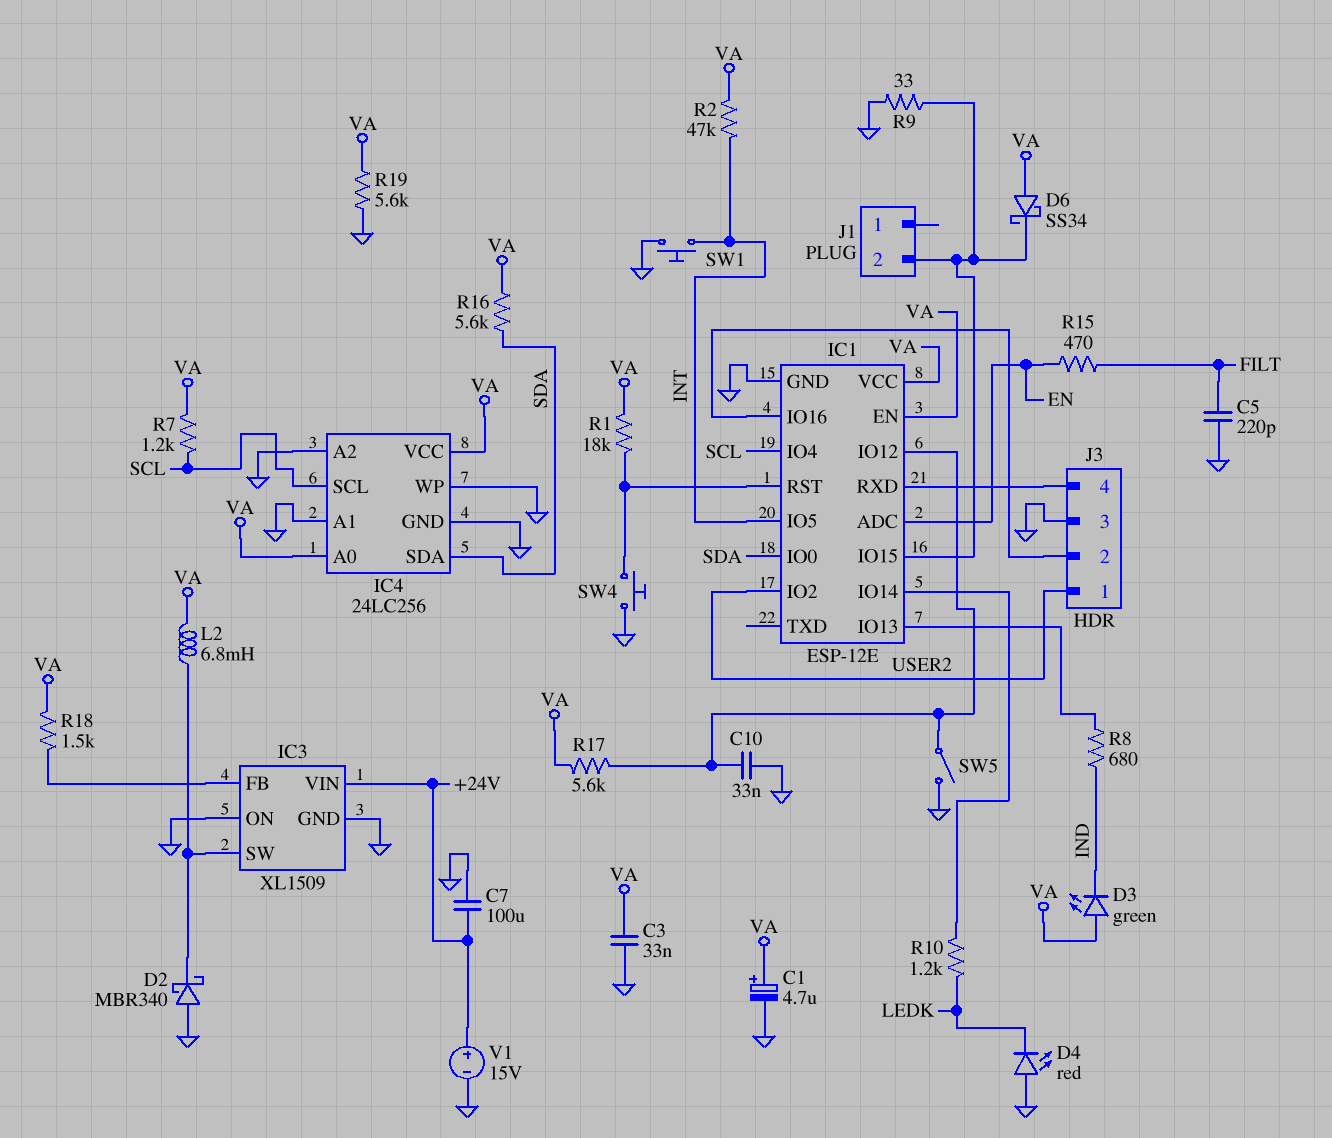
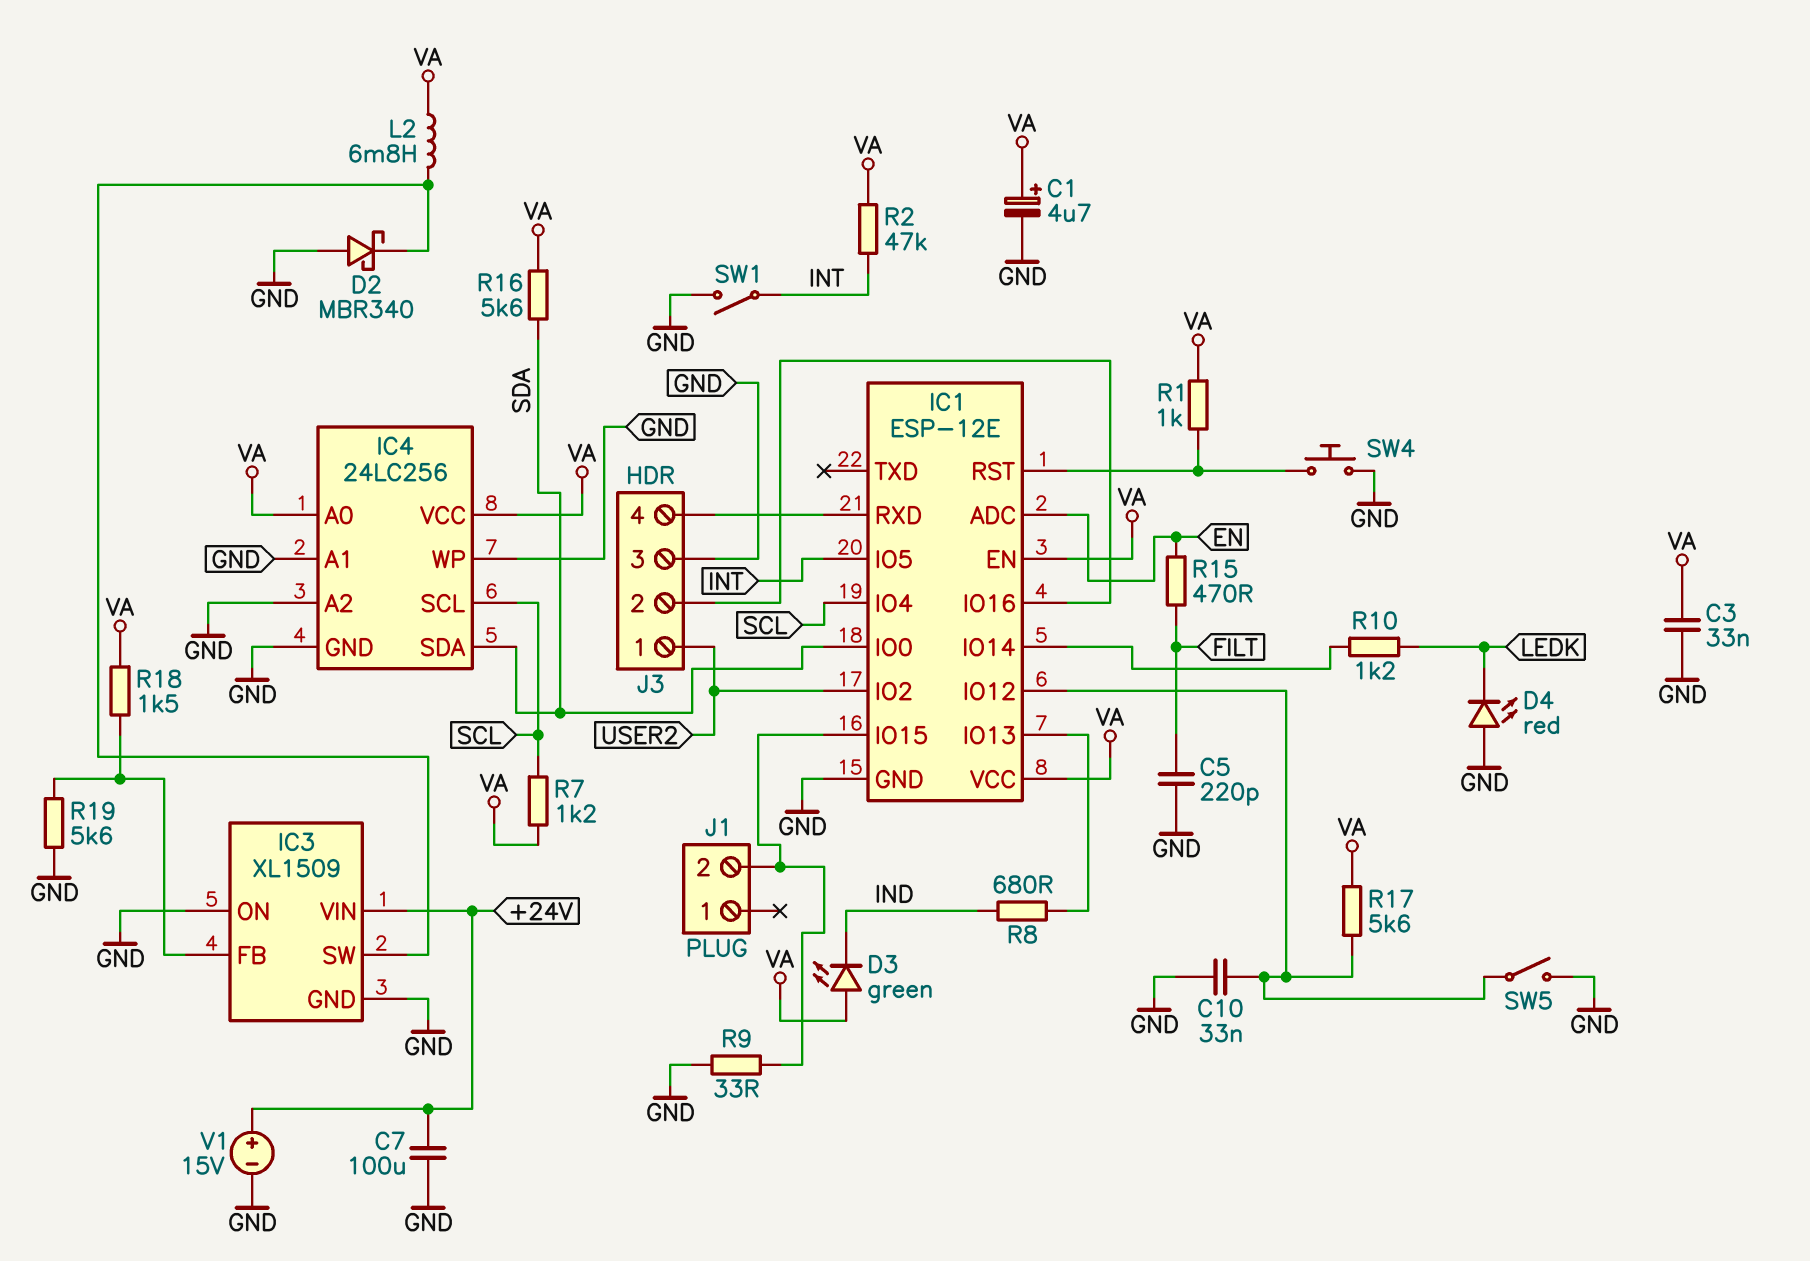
D6: schottky SS34 (A VA, K IC1/IO15) -> none
R1: 18k (IC1/RST, VA) -> 1k (IC1/RST, VA)
R19: 5.6k (GND, VA) -> 5.6k (GND, IC3/FB)
SW1: button (GND, INT) -> switch (GND, INT)

